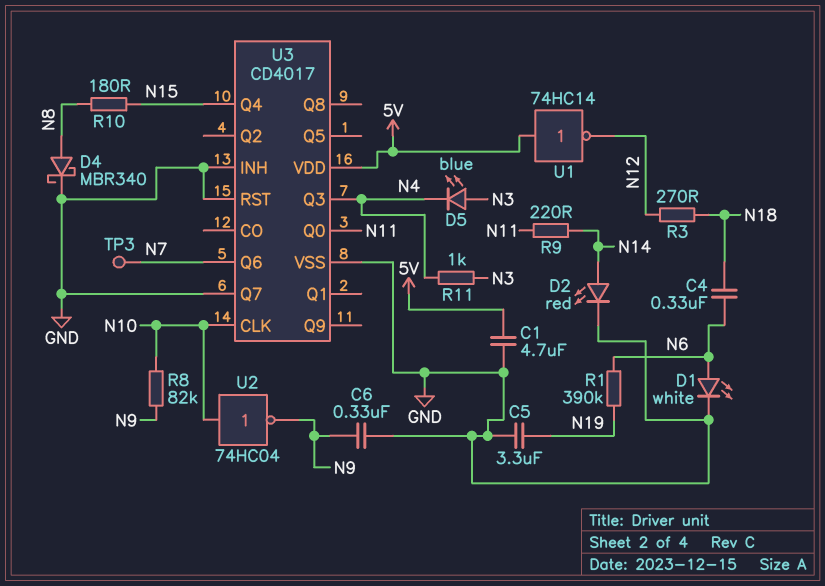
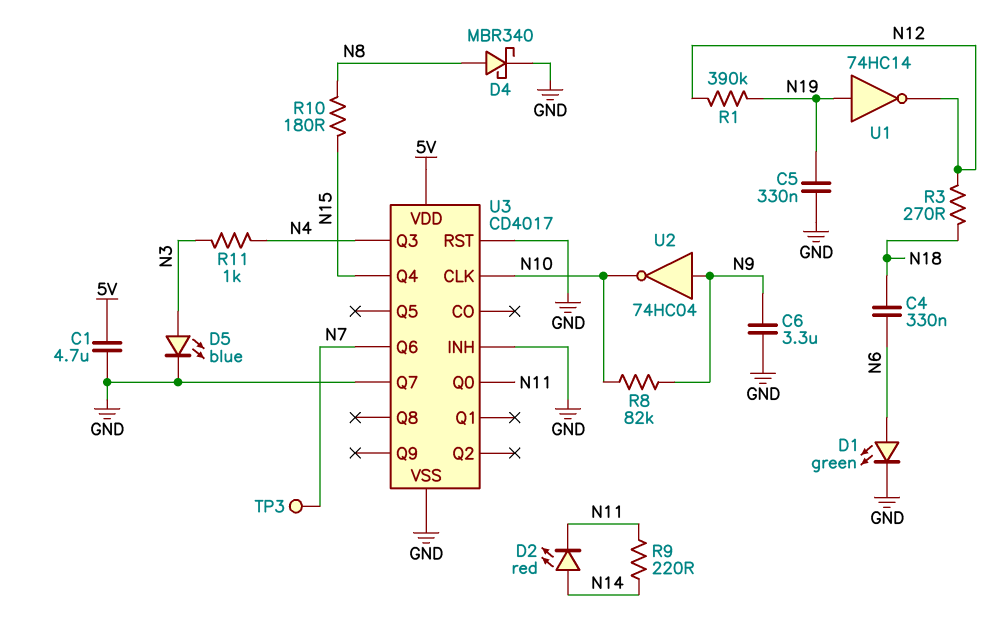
C5: 3.3uF (GND, N19) -> 330nF (GND, N19)
C6: 330nF (GND, N9) -> 3.3uF (GND, N9)
D1: LED white (A N6, K GND) -> LED green (A N6, K GND)
D2: LED red (A N14, K GND) -> LED red (A N14, K N11)
D5: LED blue (A N3, K N4) -> LED blue (A N3, K GND)
R1: 390k (N6, N19) -> 390k (N12, N19)
U1: NOT 74HC14 (in 5V, out N12) -> NOT 74HC14 (in N19, out N12)
U2: NOT 74HC04 (in N10, out N9) -> NOT 74HC04 (in N9, out N10)

